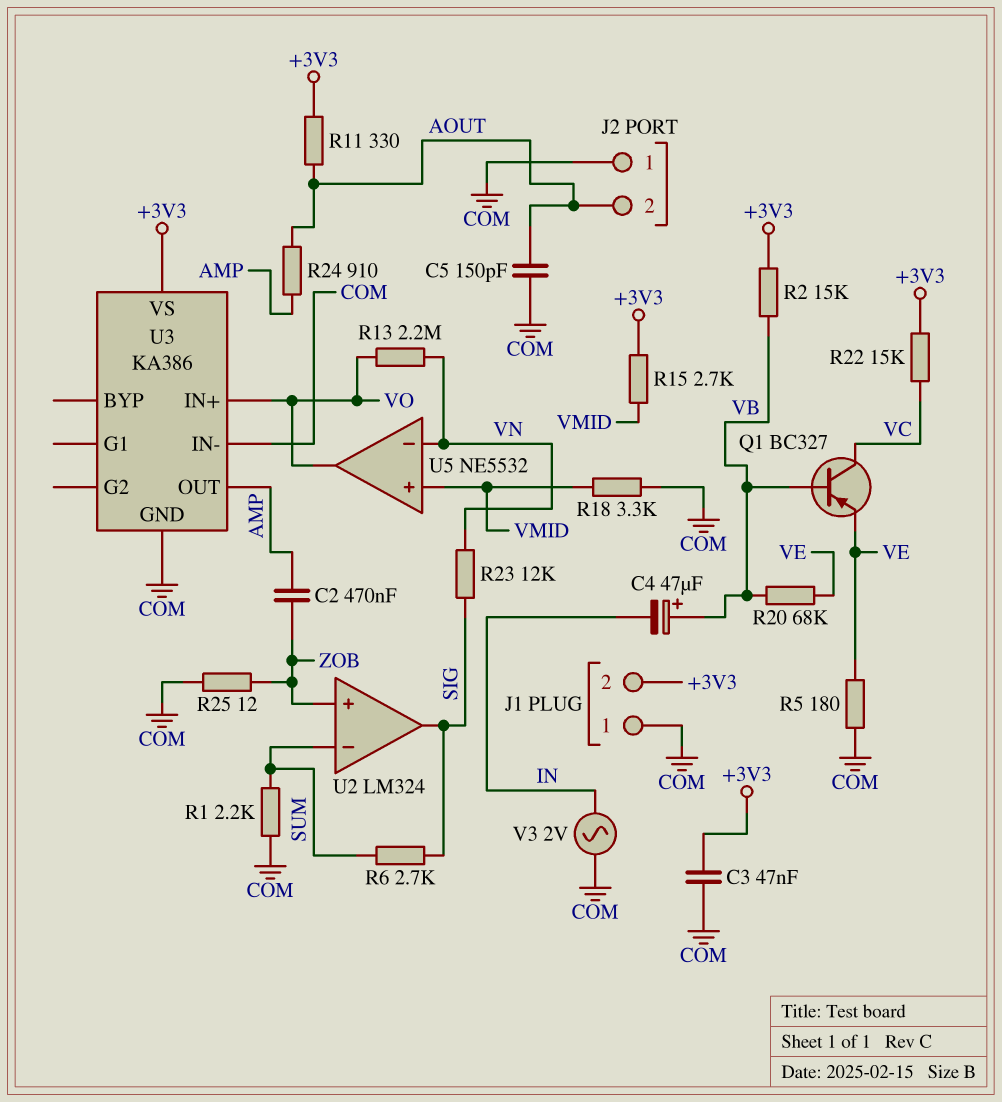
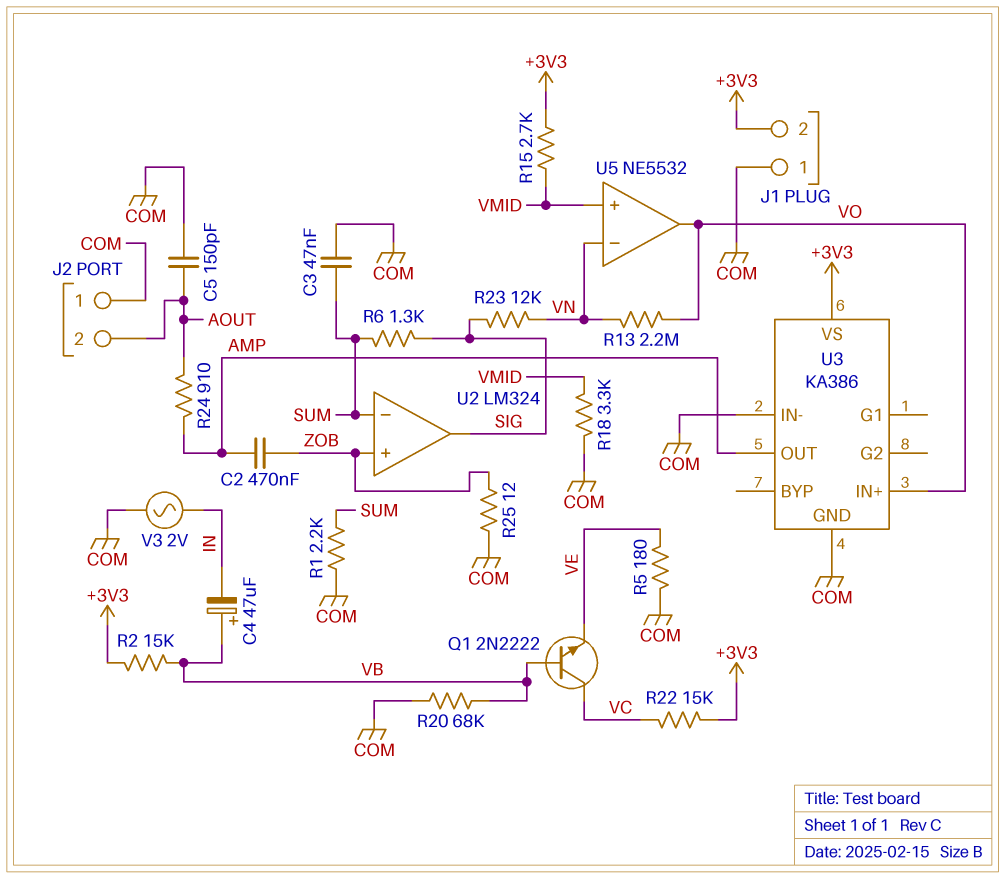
C3: 47nF (+3V3, COM) -> 47nF (COM, SUM)
Q1: PNP BC327 (B VB, C VC, E VE) -> NPN 2N2222 (B VB, C VC, E VE)
R6: 2.7k (SIG, SUM) -> 1.3k (SIG, SUM)
R11: 330 (+3V3, AOUT) -> none
R20: 68k (VB, VE) -> 68k (COM, VB)

